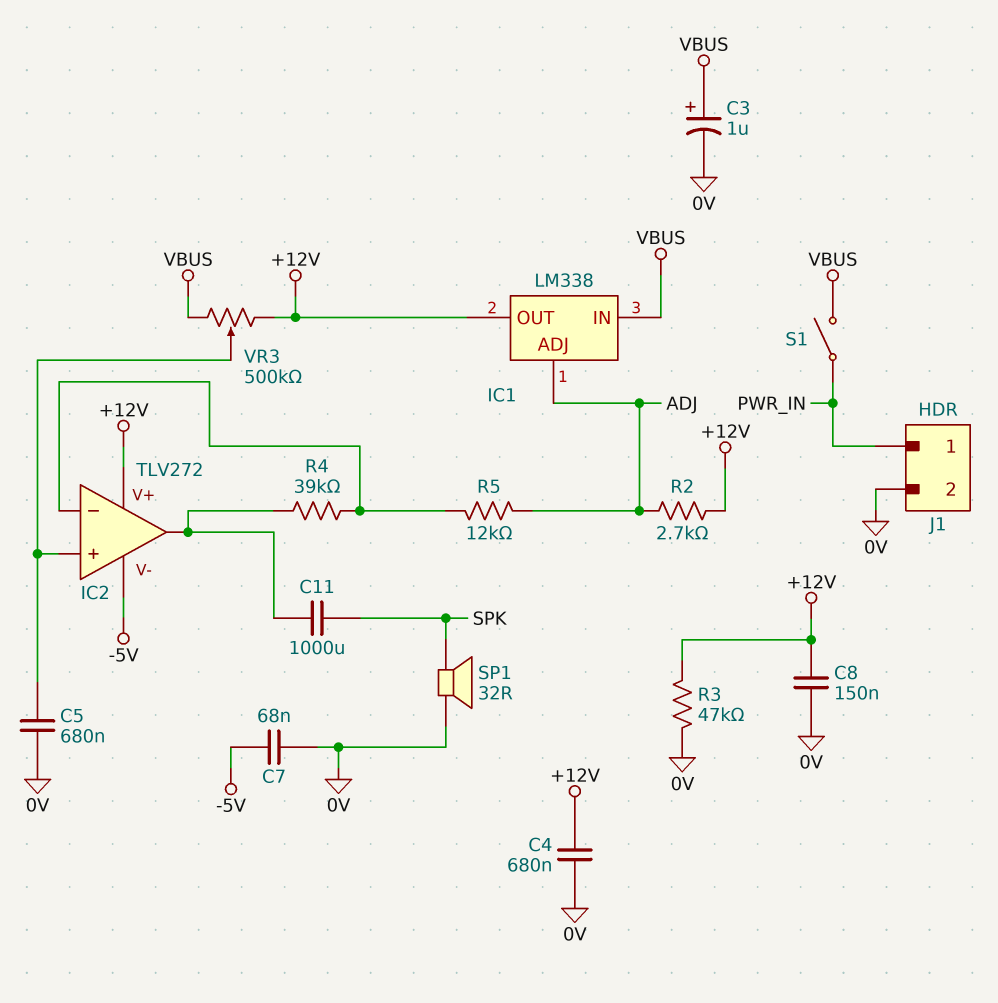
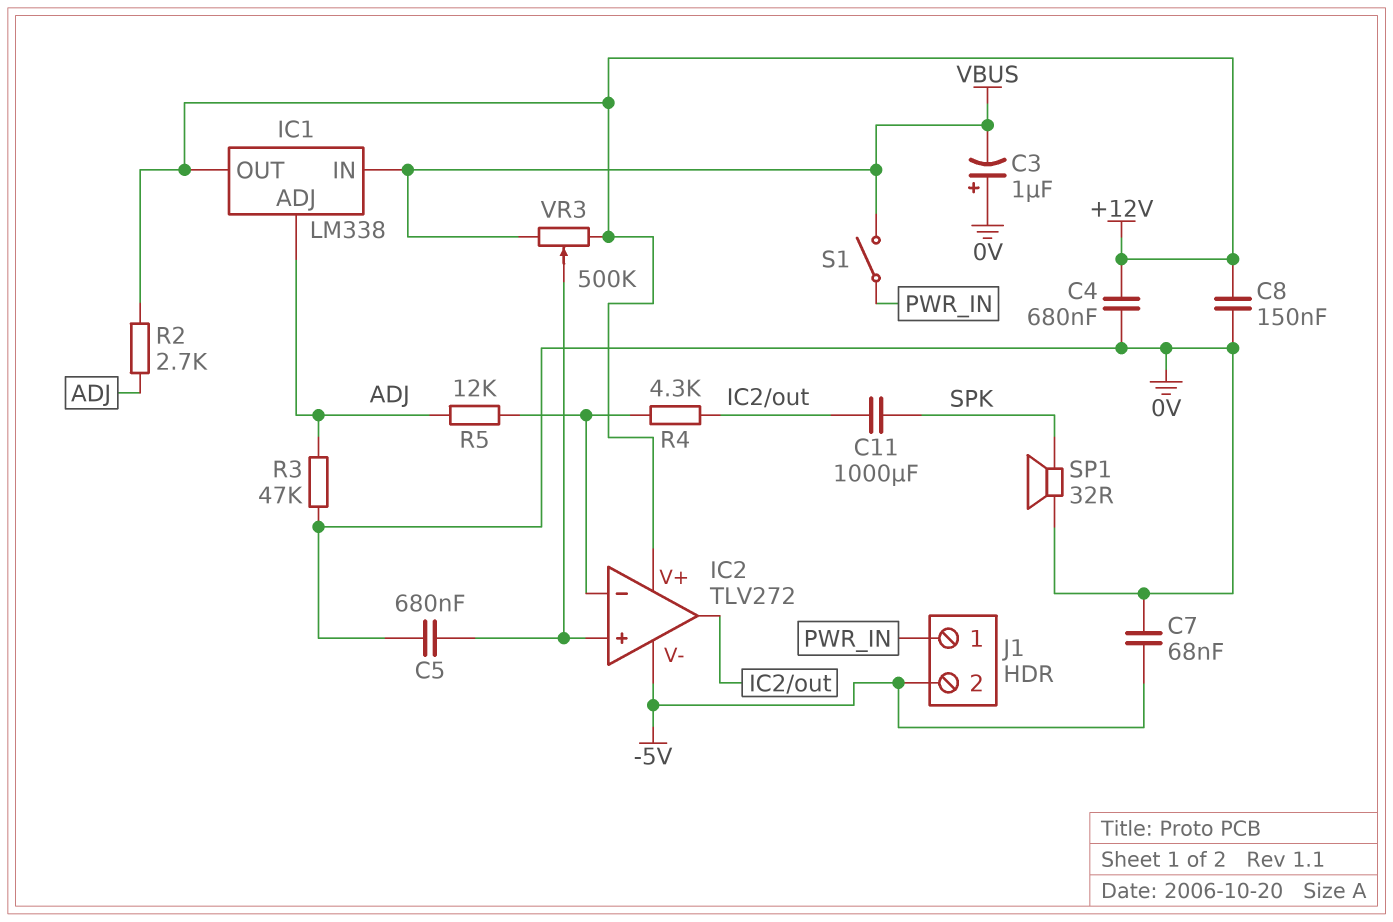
C3: 1uF (plus VBUS, minus 0V) -> 1uF (plus 0V, minus VBUS)
J1 pin 2: 0V -> -5V
R3: 47k (+12V, 0V) -> 47k (0V, ADJ)
R4: 39k (IC2/in-, IC2/out) -> 4.3k (IC2/in-, IC2/out)

